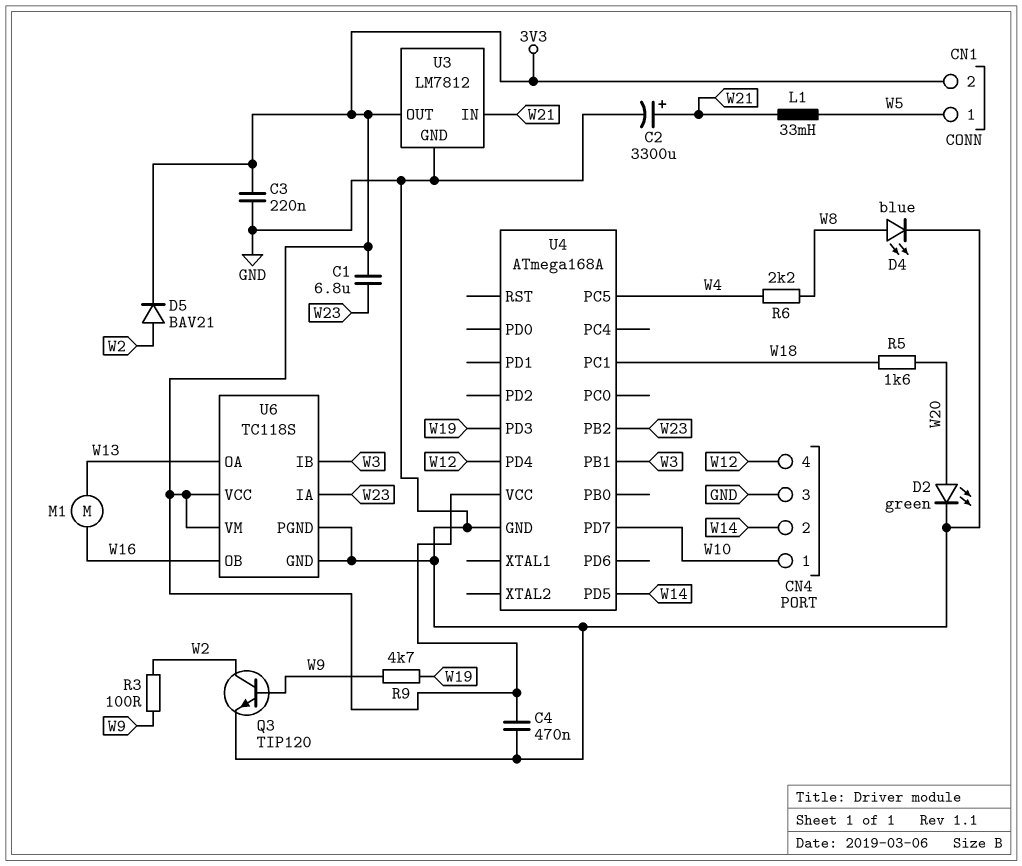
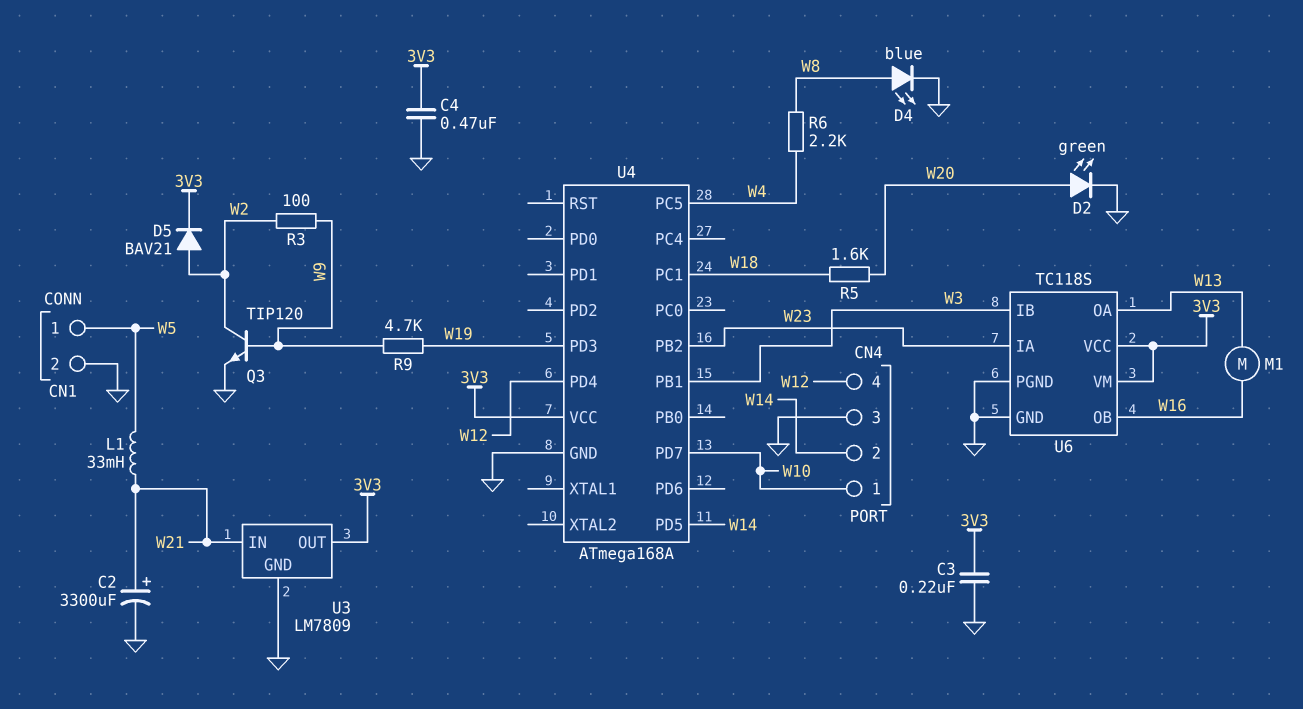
C1: 6.8uF (3V3, W23) -> none
CN1 pin 2: 3V3 -> GND
U3: LM7812 -> LM7809

